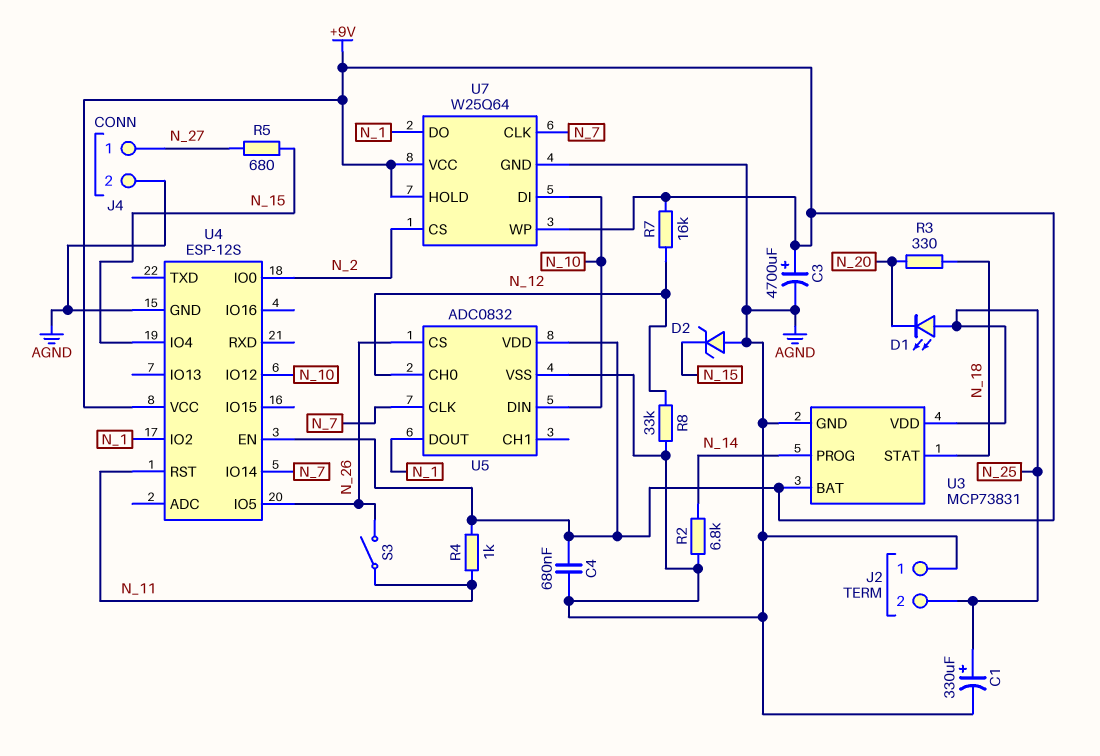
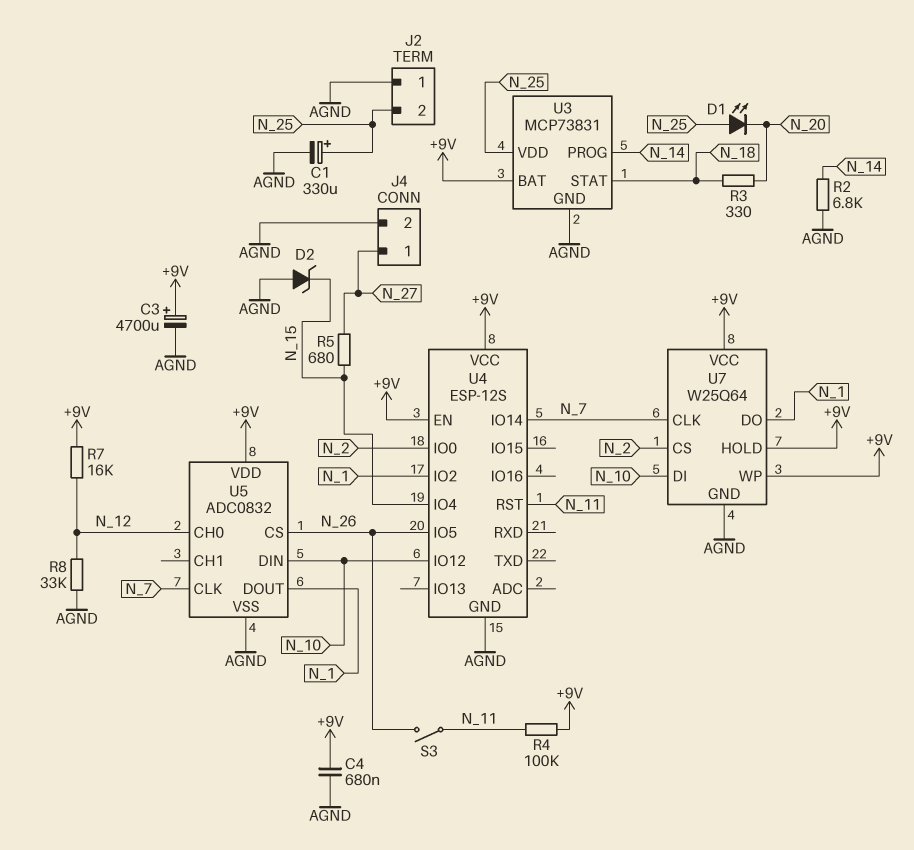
R4: 1k (+9V, N_11) -> 100k (+9V, N_11)

